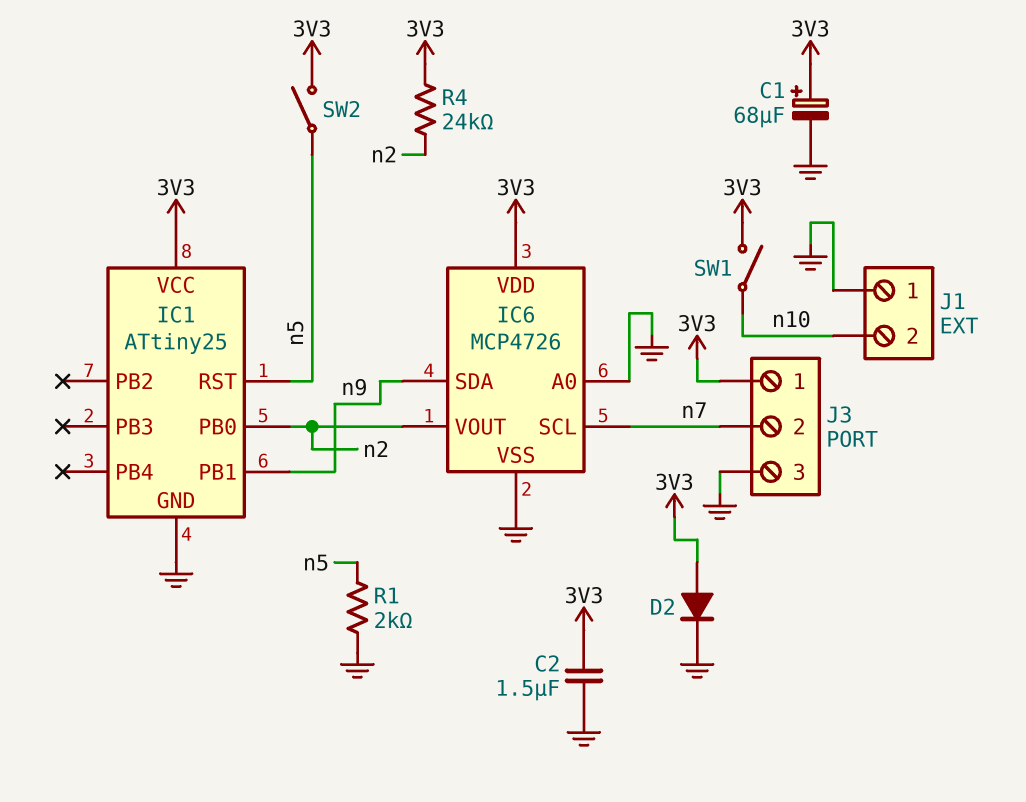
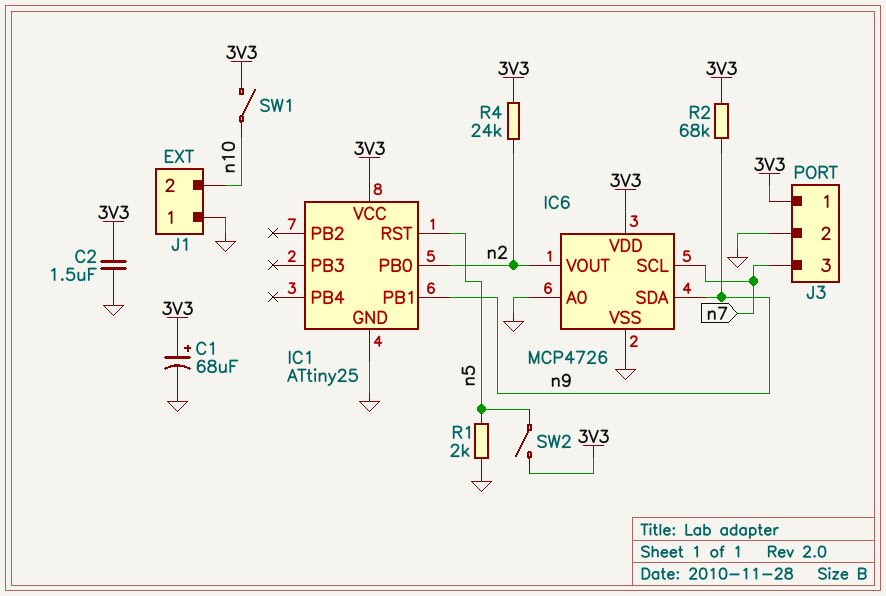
D2: diode (A 3V3, K GND) -> none
J3 pin 2: n7 -> GND
J3 pin 3: GND -> n7
R2: none -> 68k (3V3, n9)

